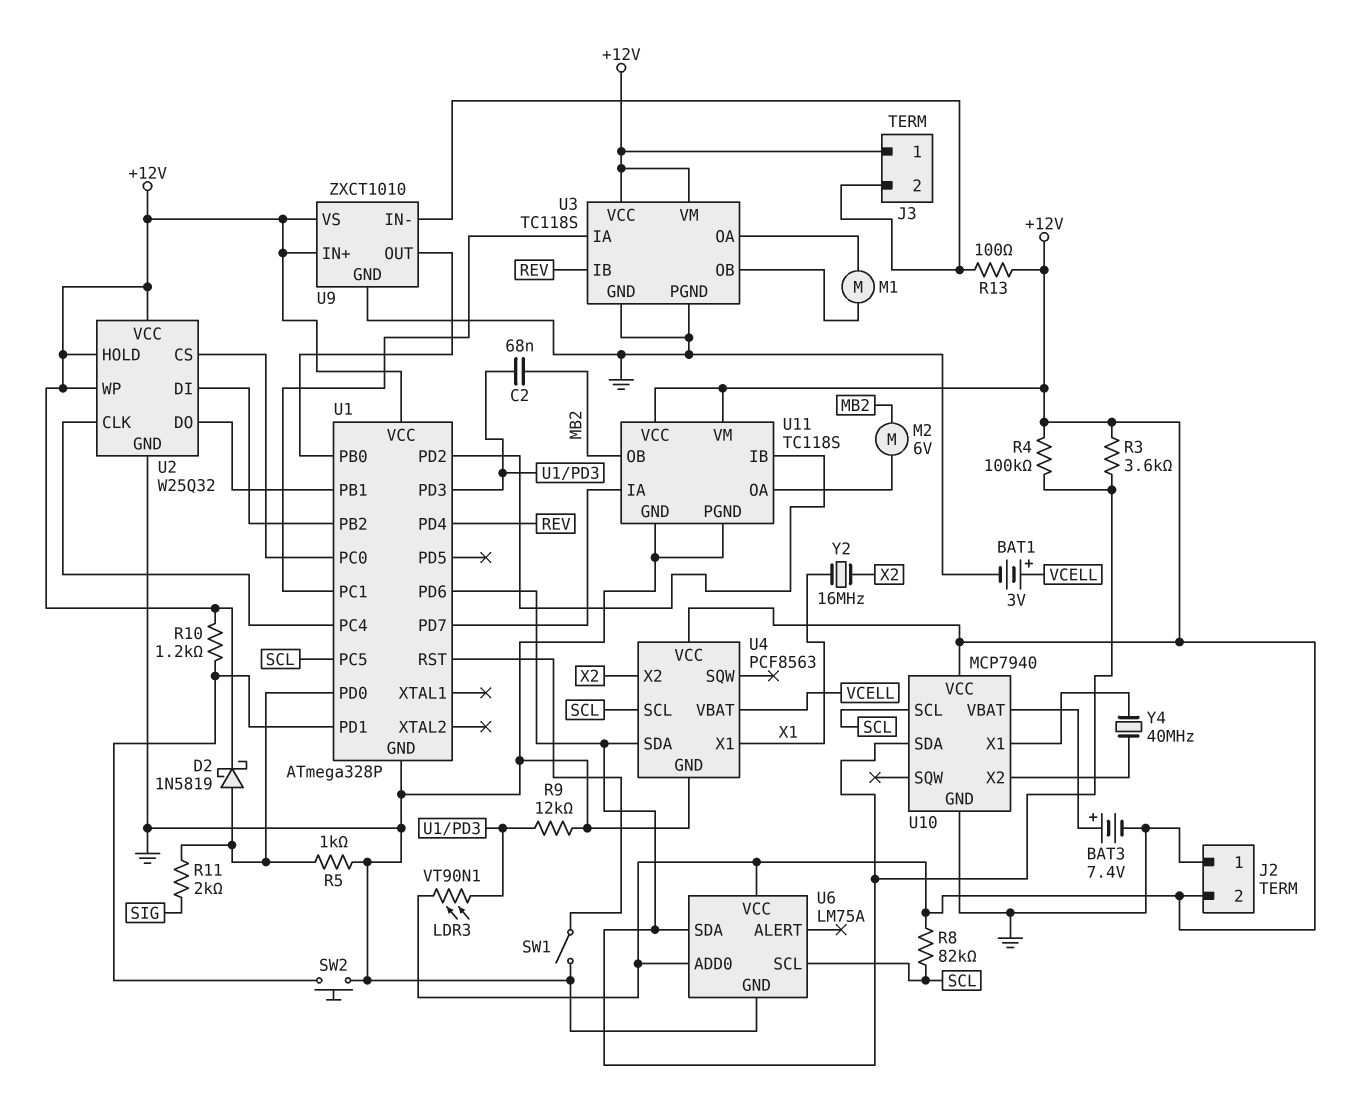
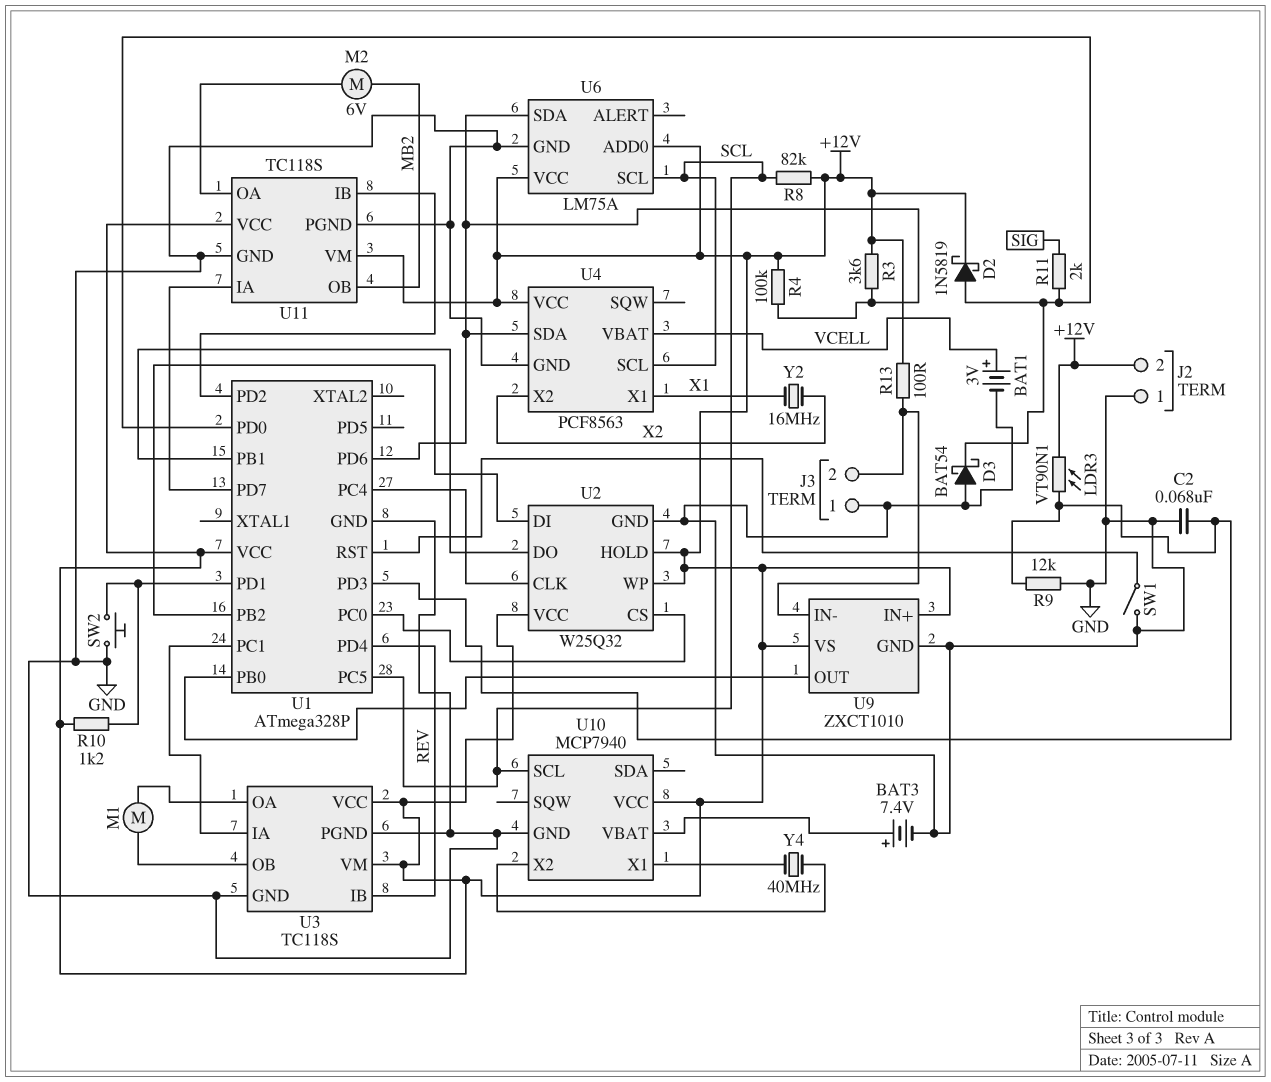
C2: 68nF (MB2, U1/PD3) -> 68nF (GND, U1/PD3)
D3: none -> schottky BAT54 (A GND, K U1/PD0)
J3 pin 1: +12V -> GND
R5: 1k (GND, U1/PD0) -> none
U10 pin SDA: U1/PD6 -> none

